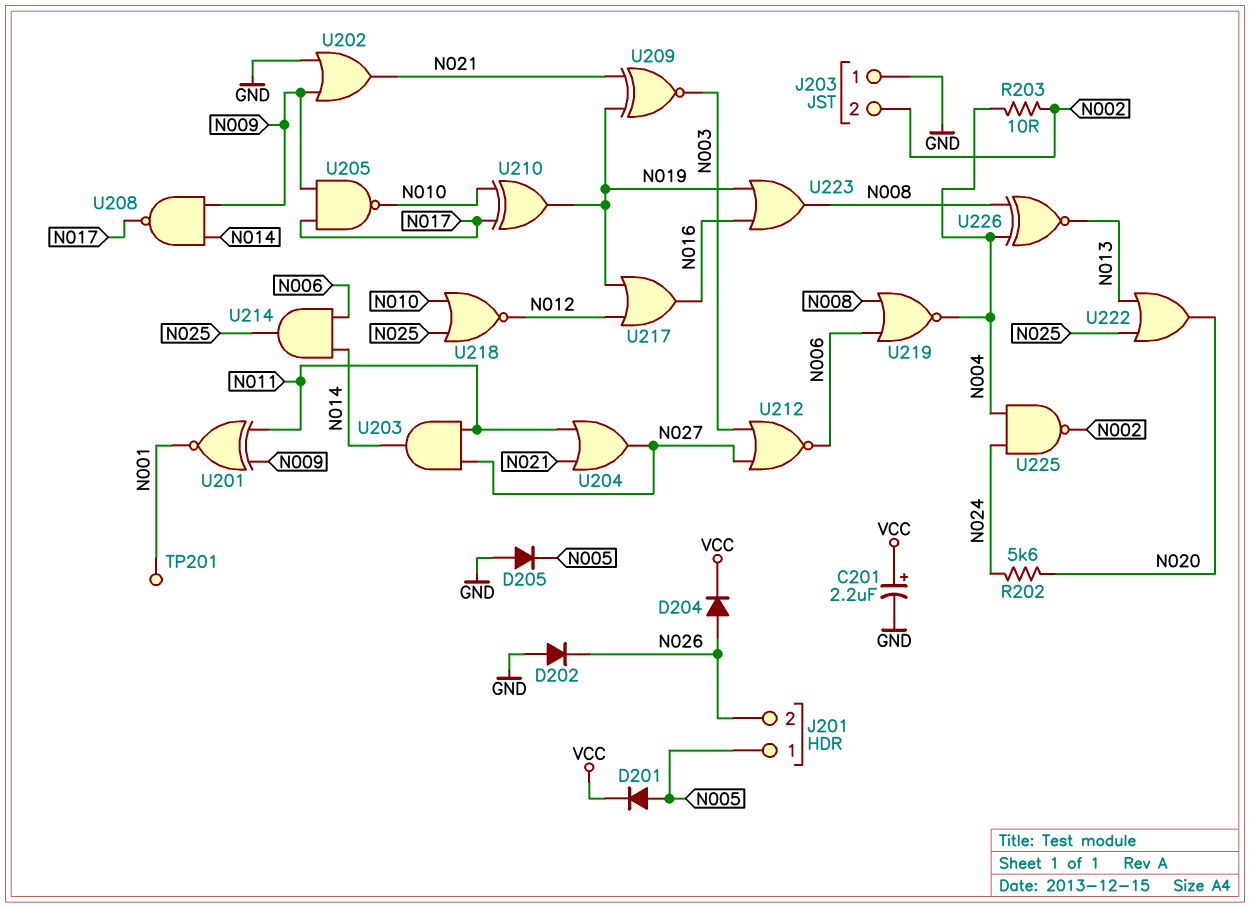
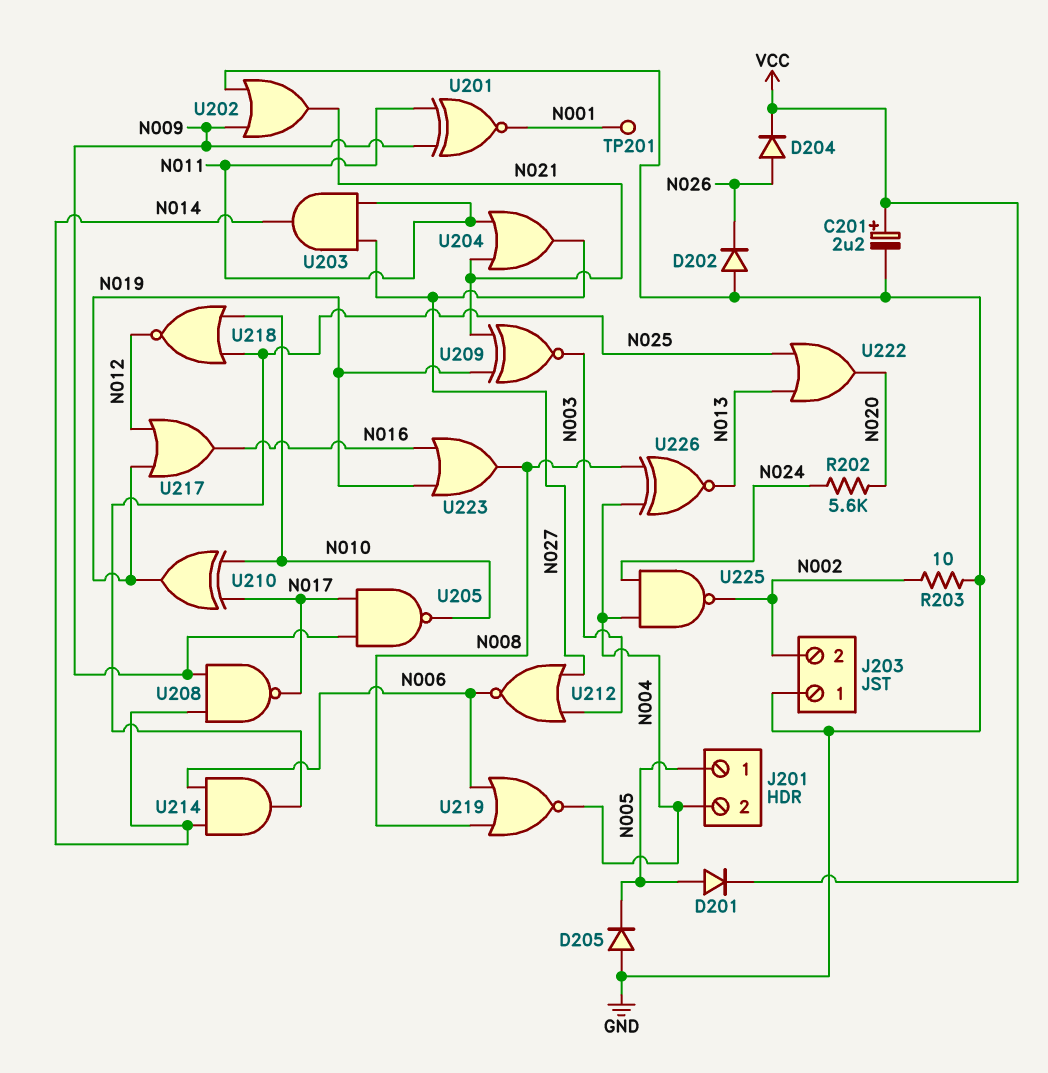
J201 pin 2: N026 -> N004
R203: 10 (N002, N004) -> 10 (GND, N002)

